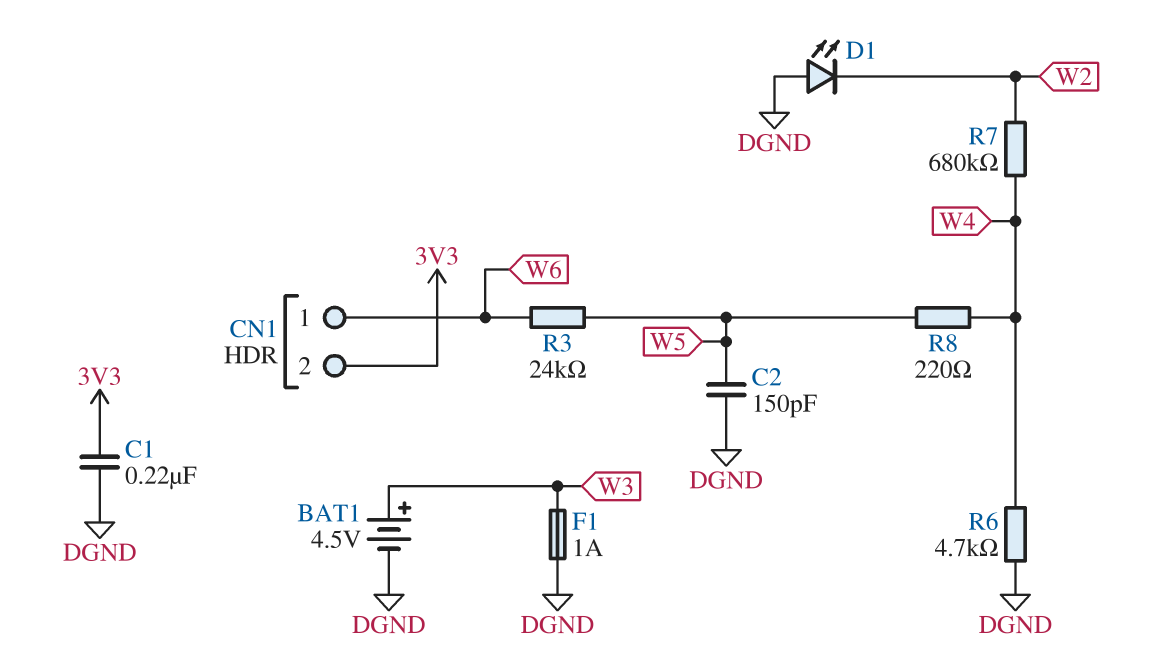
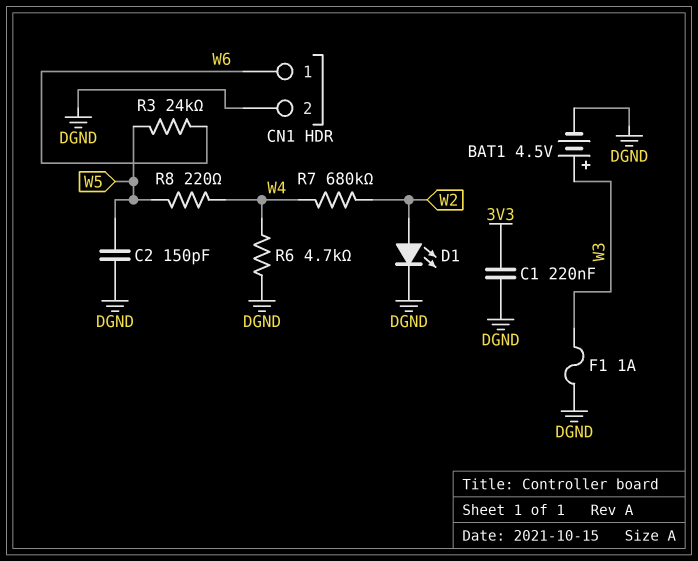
CN1 pin 2: 3V3 -> DGND
D1: LED (A DGND, K W2) -> LED (A W2, K DGND)

